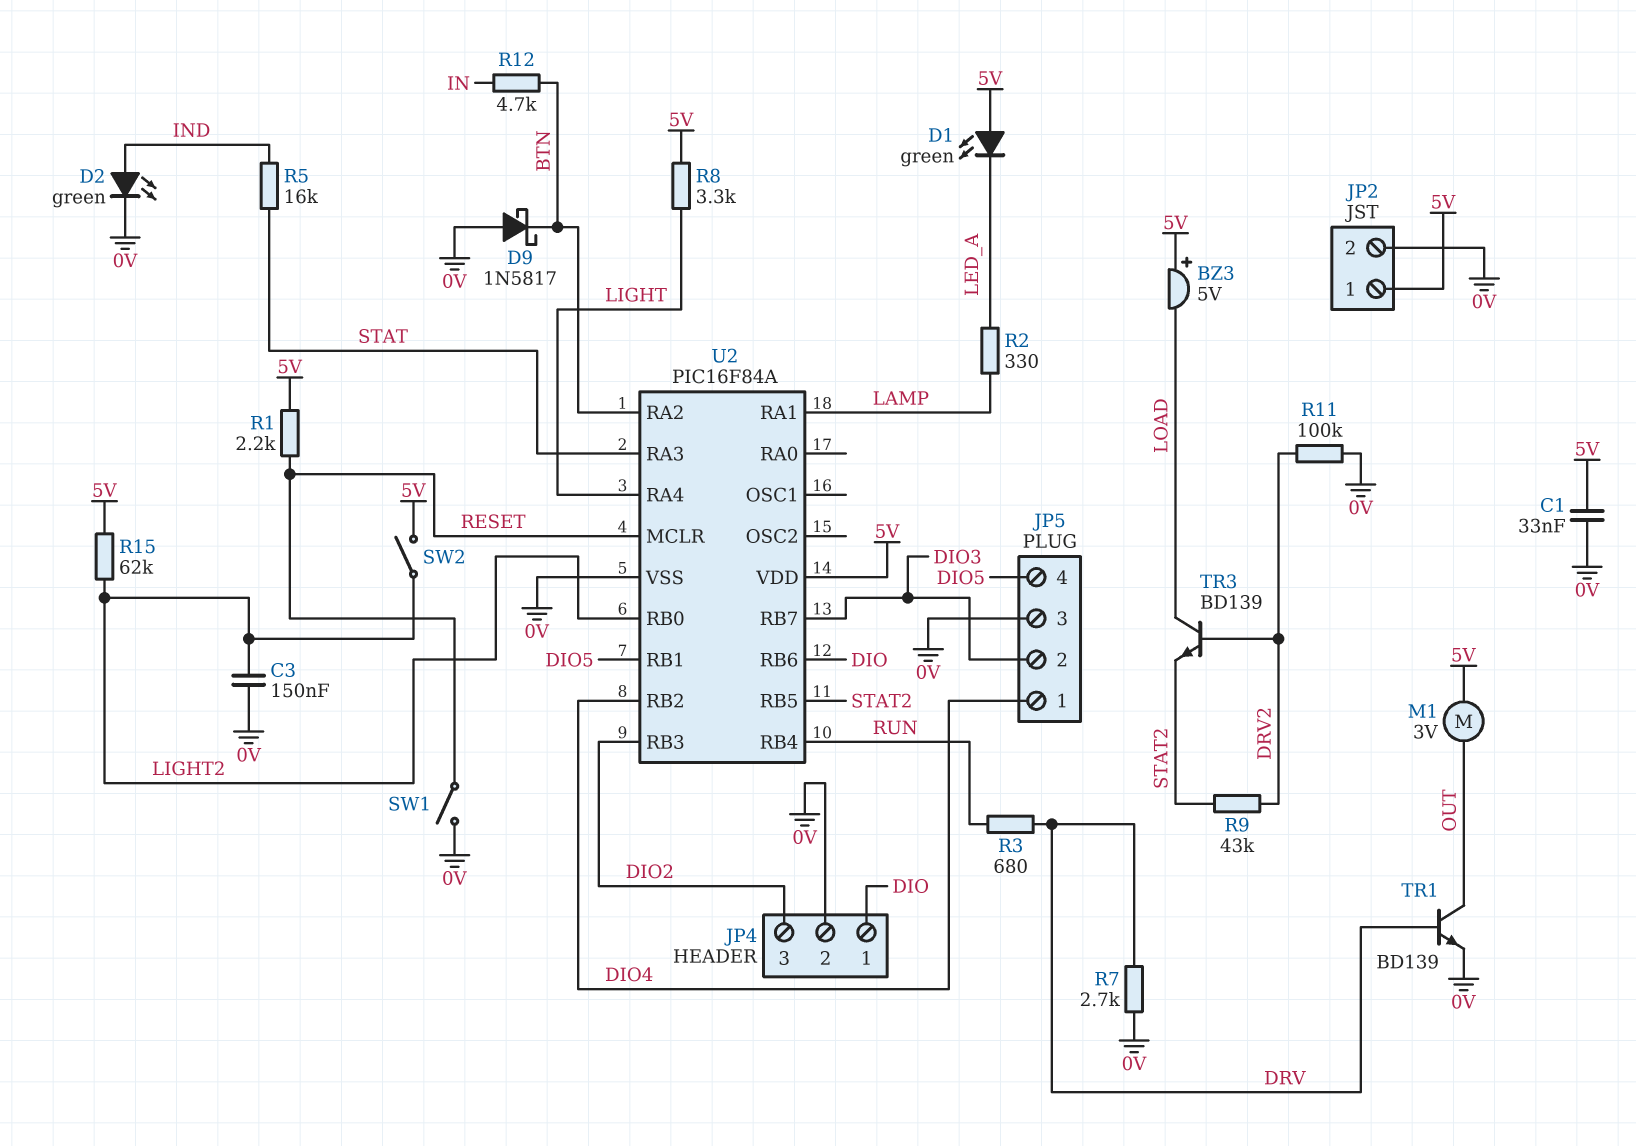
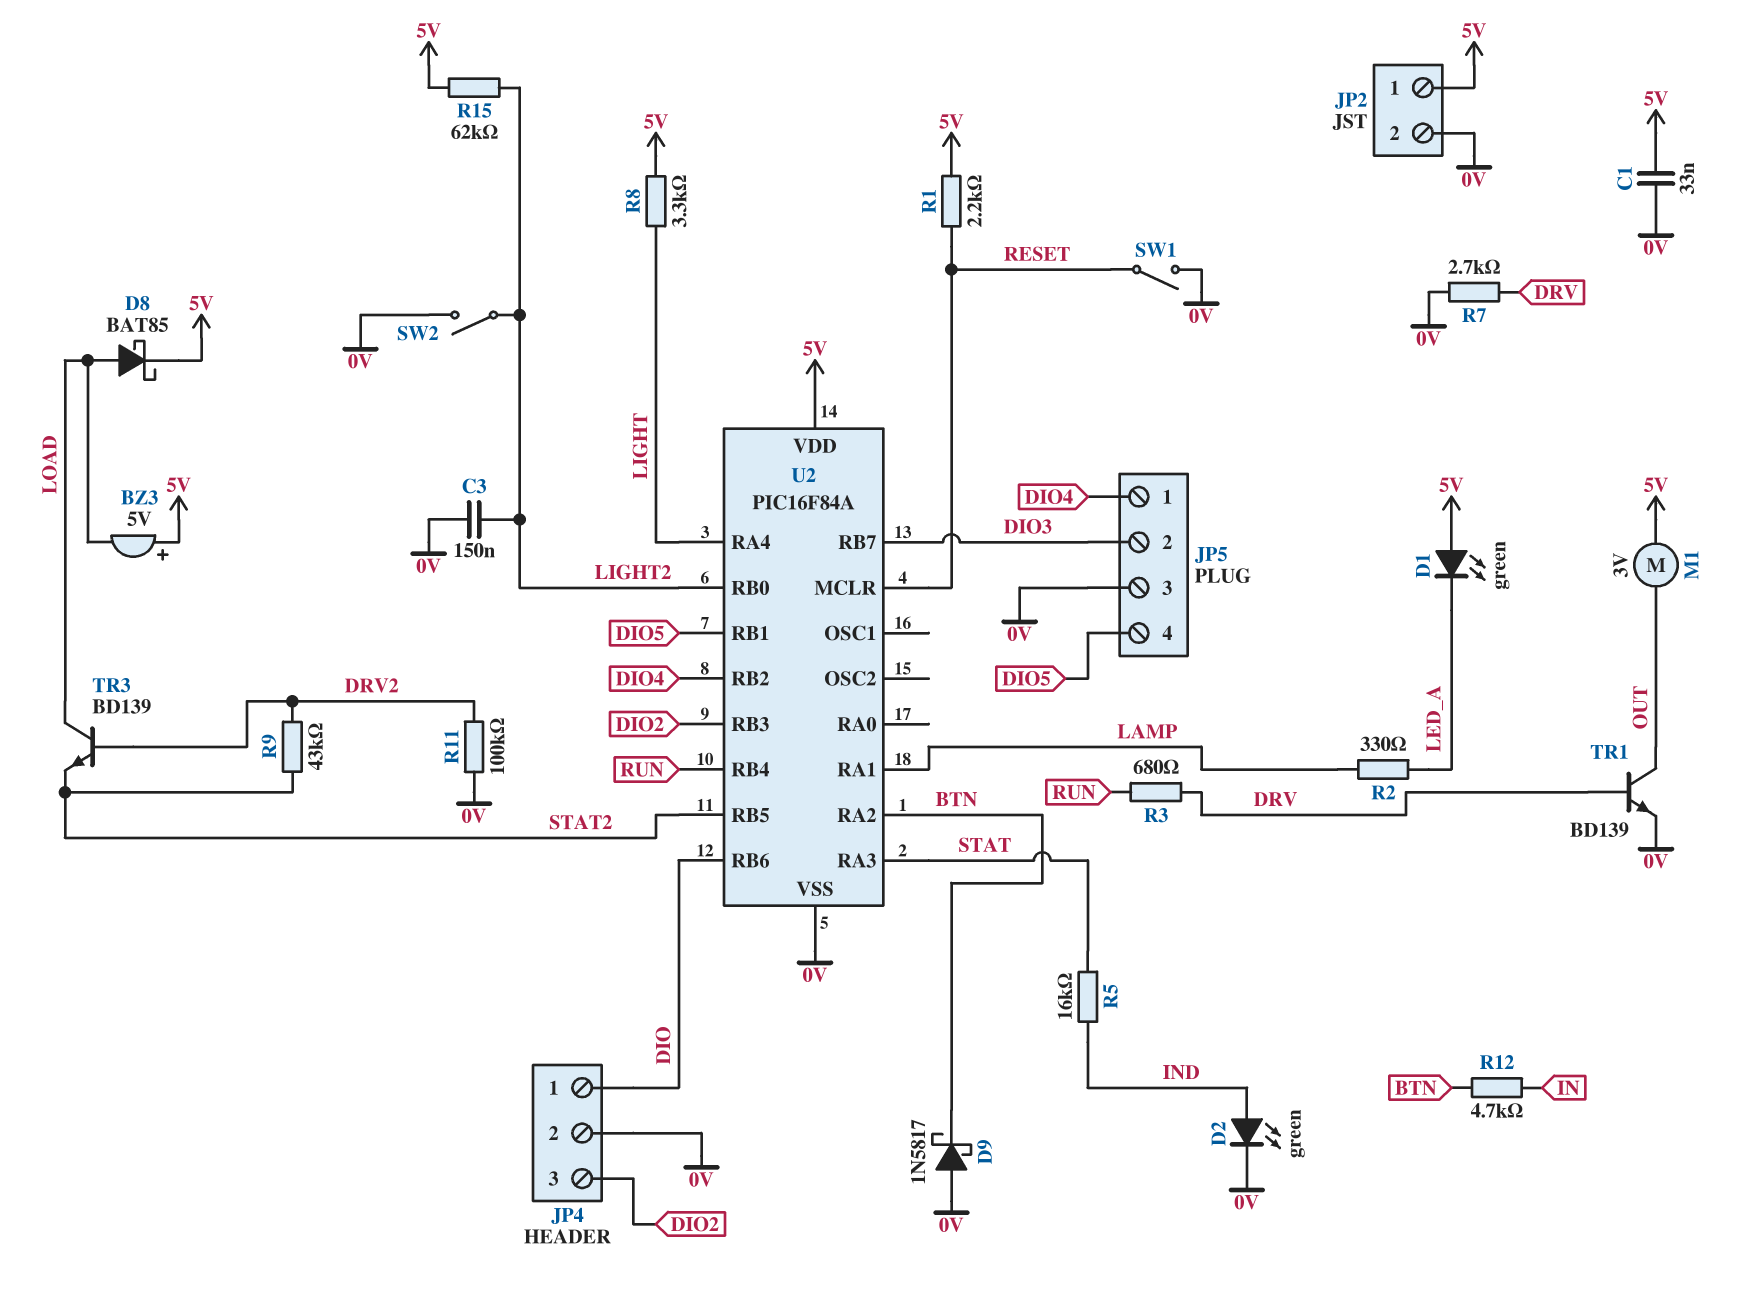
D8: none -> schottky BAT85 (A LOAD, K 5V)
SW2: switch (5V, LIGHT2) -> switch (0V, LIGHT2)

